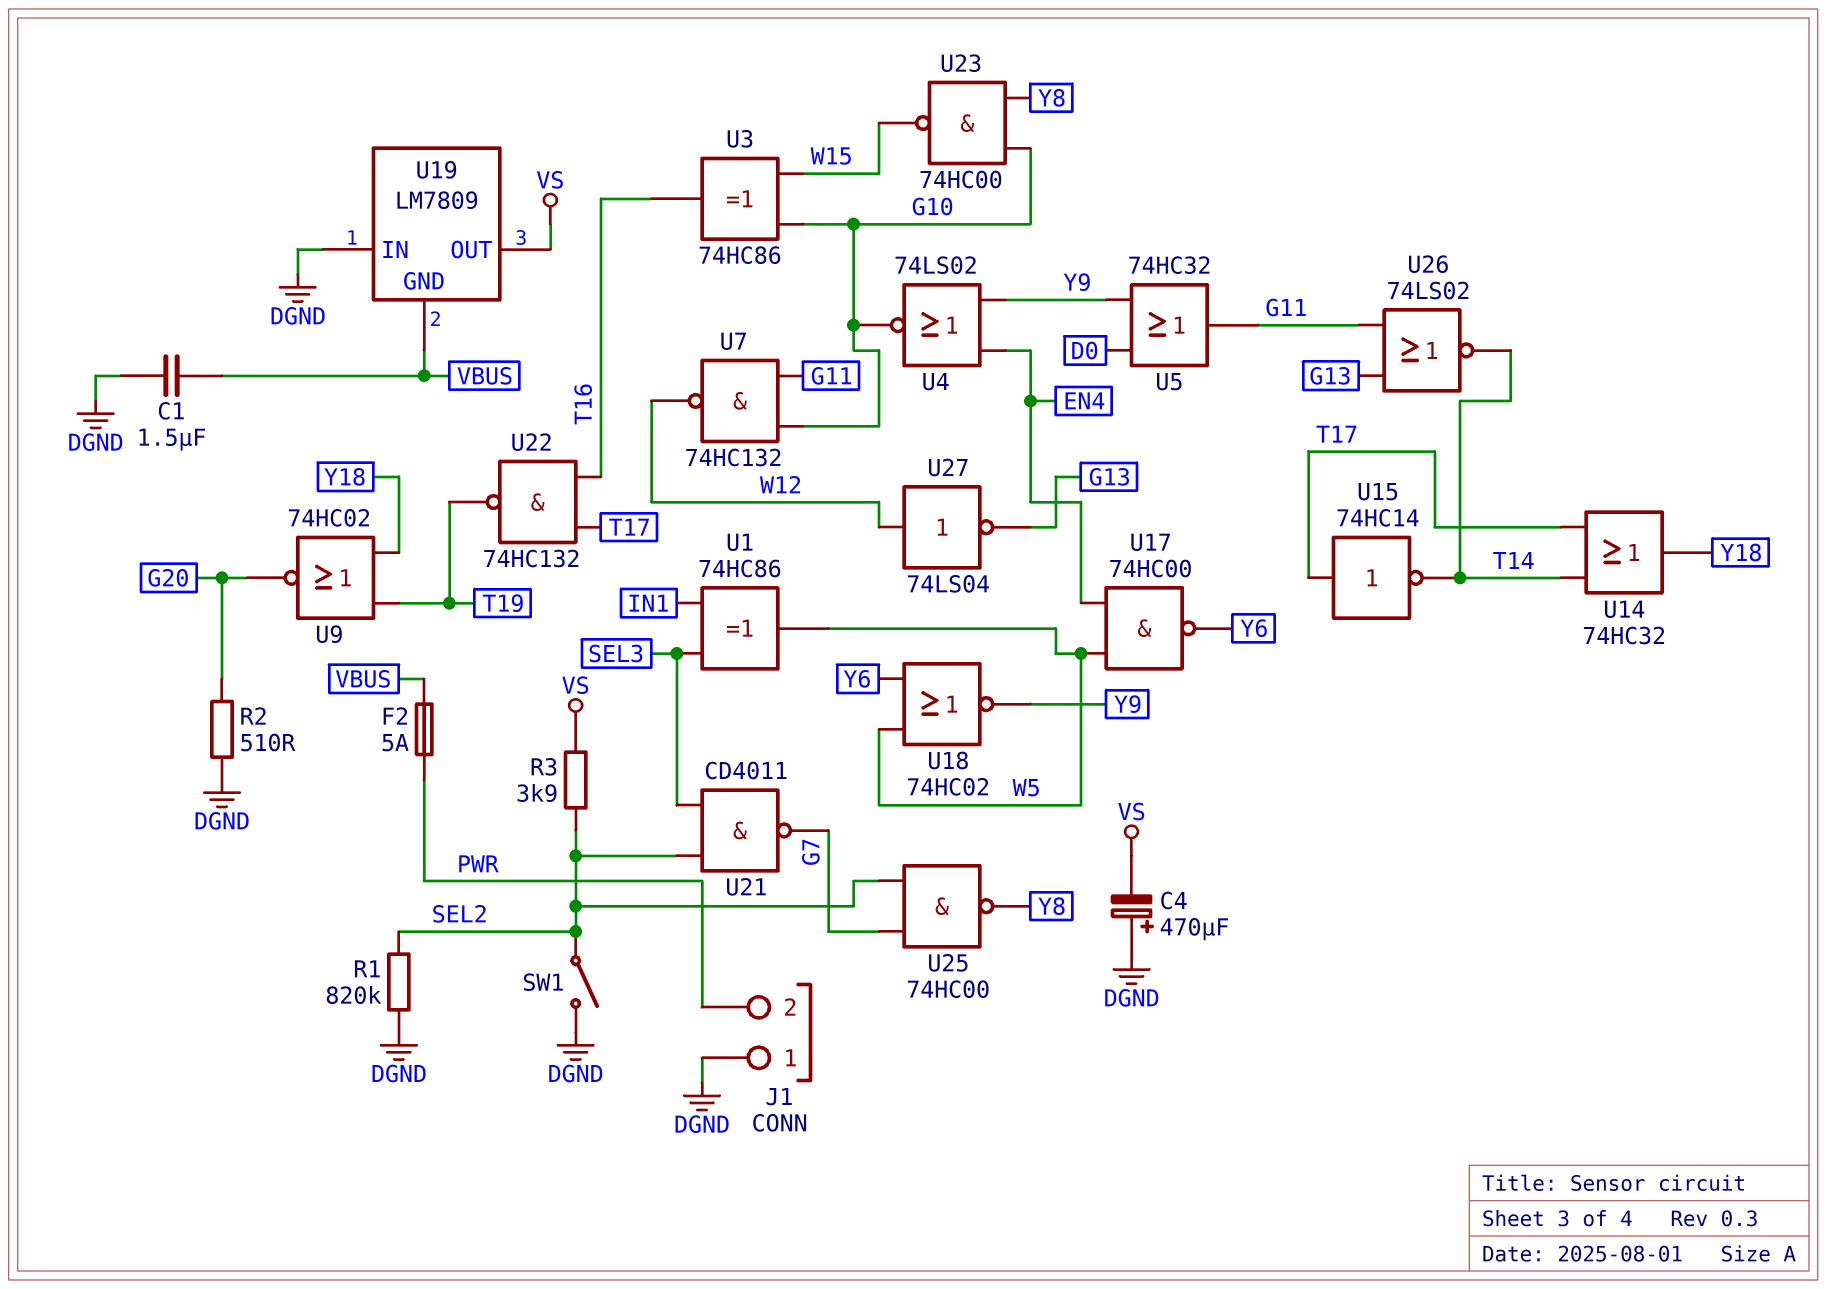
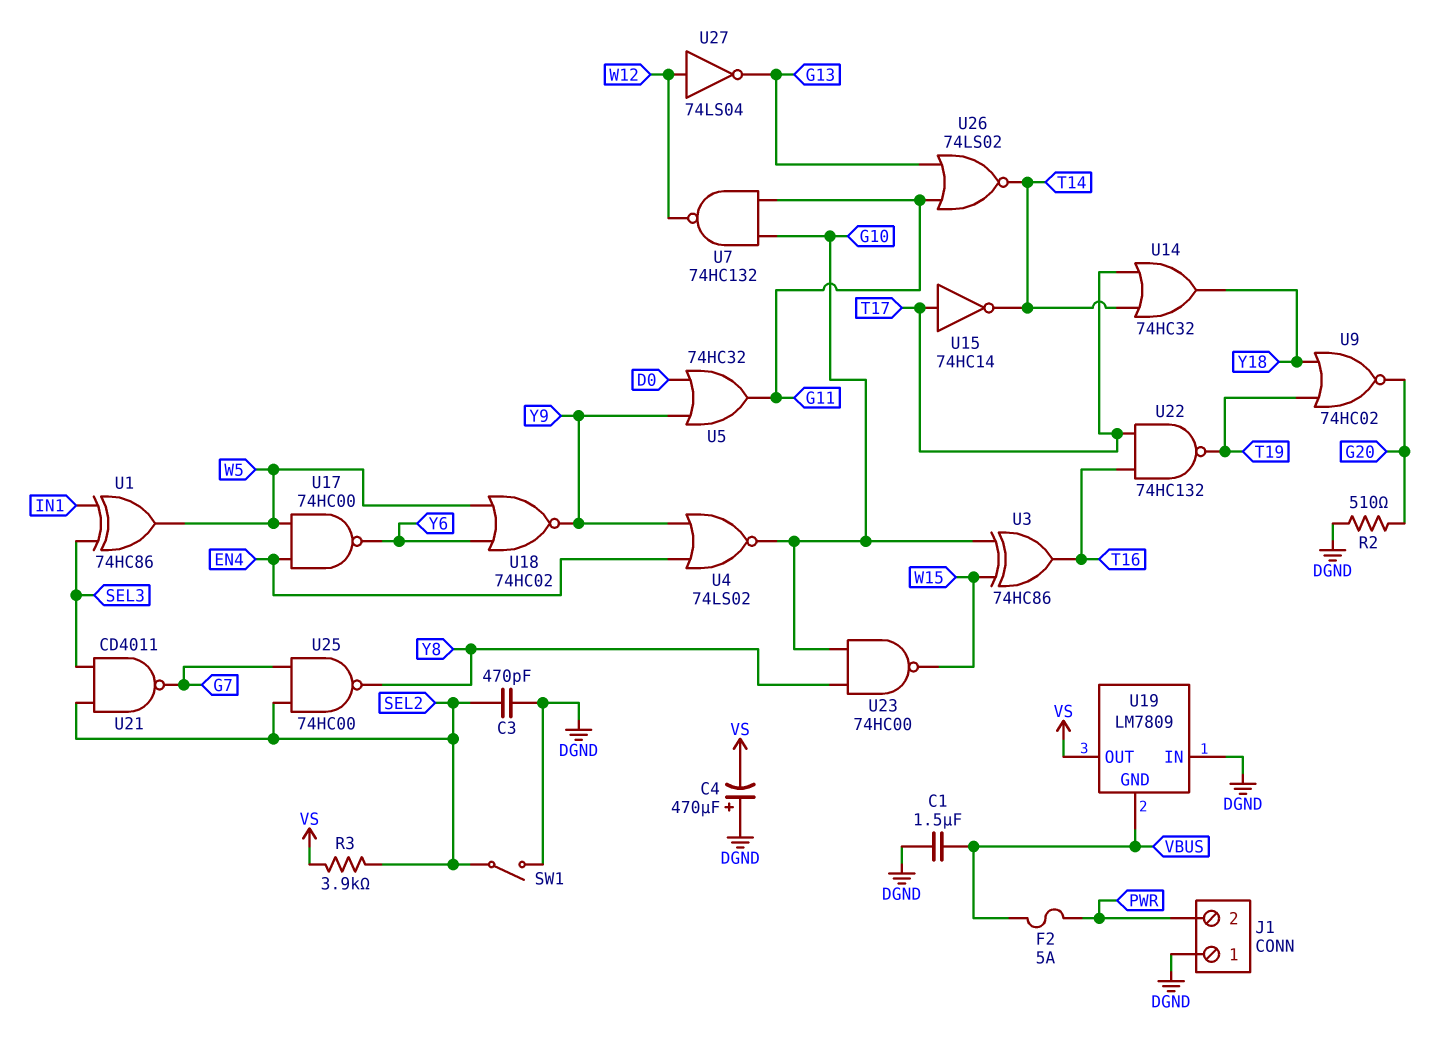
C3: none -> 470pF (DGND, SEL2)
R1: 820k (DGND, SEL2) -> none

